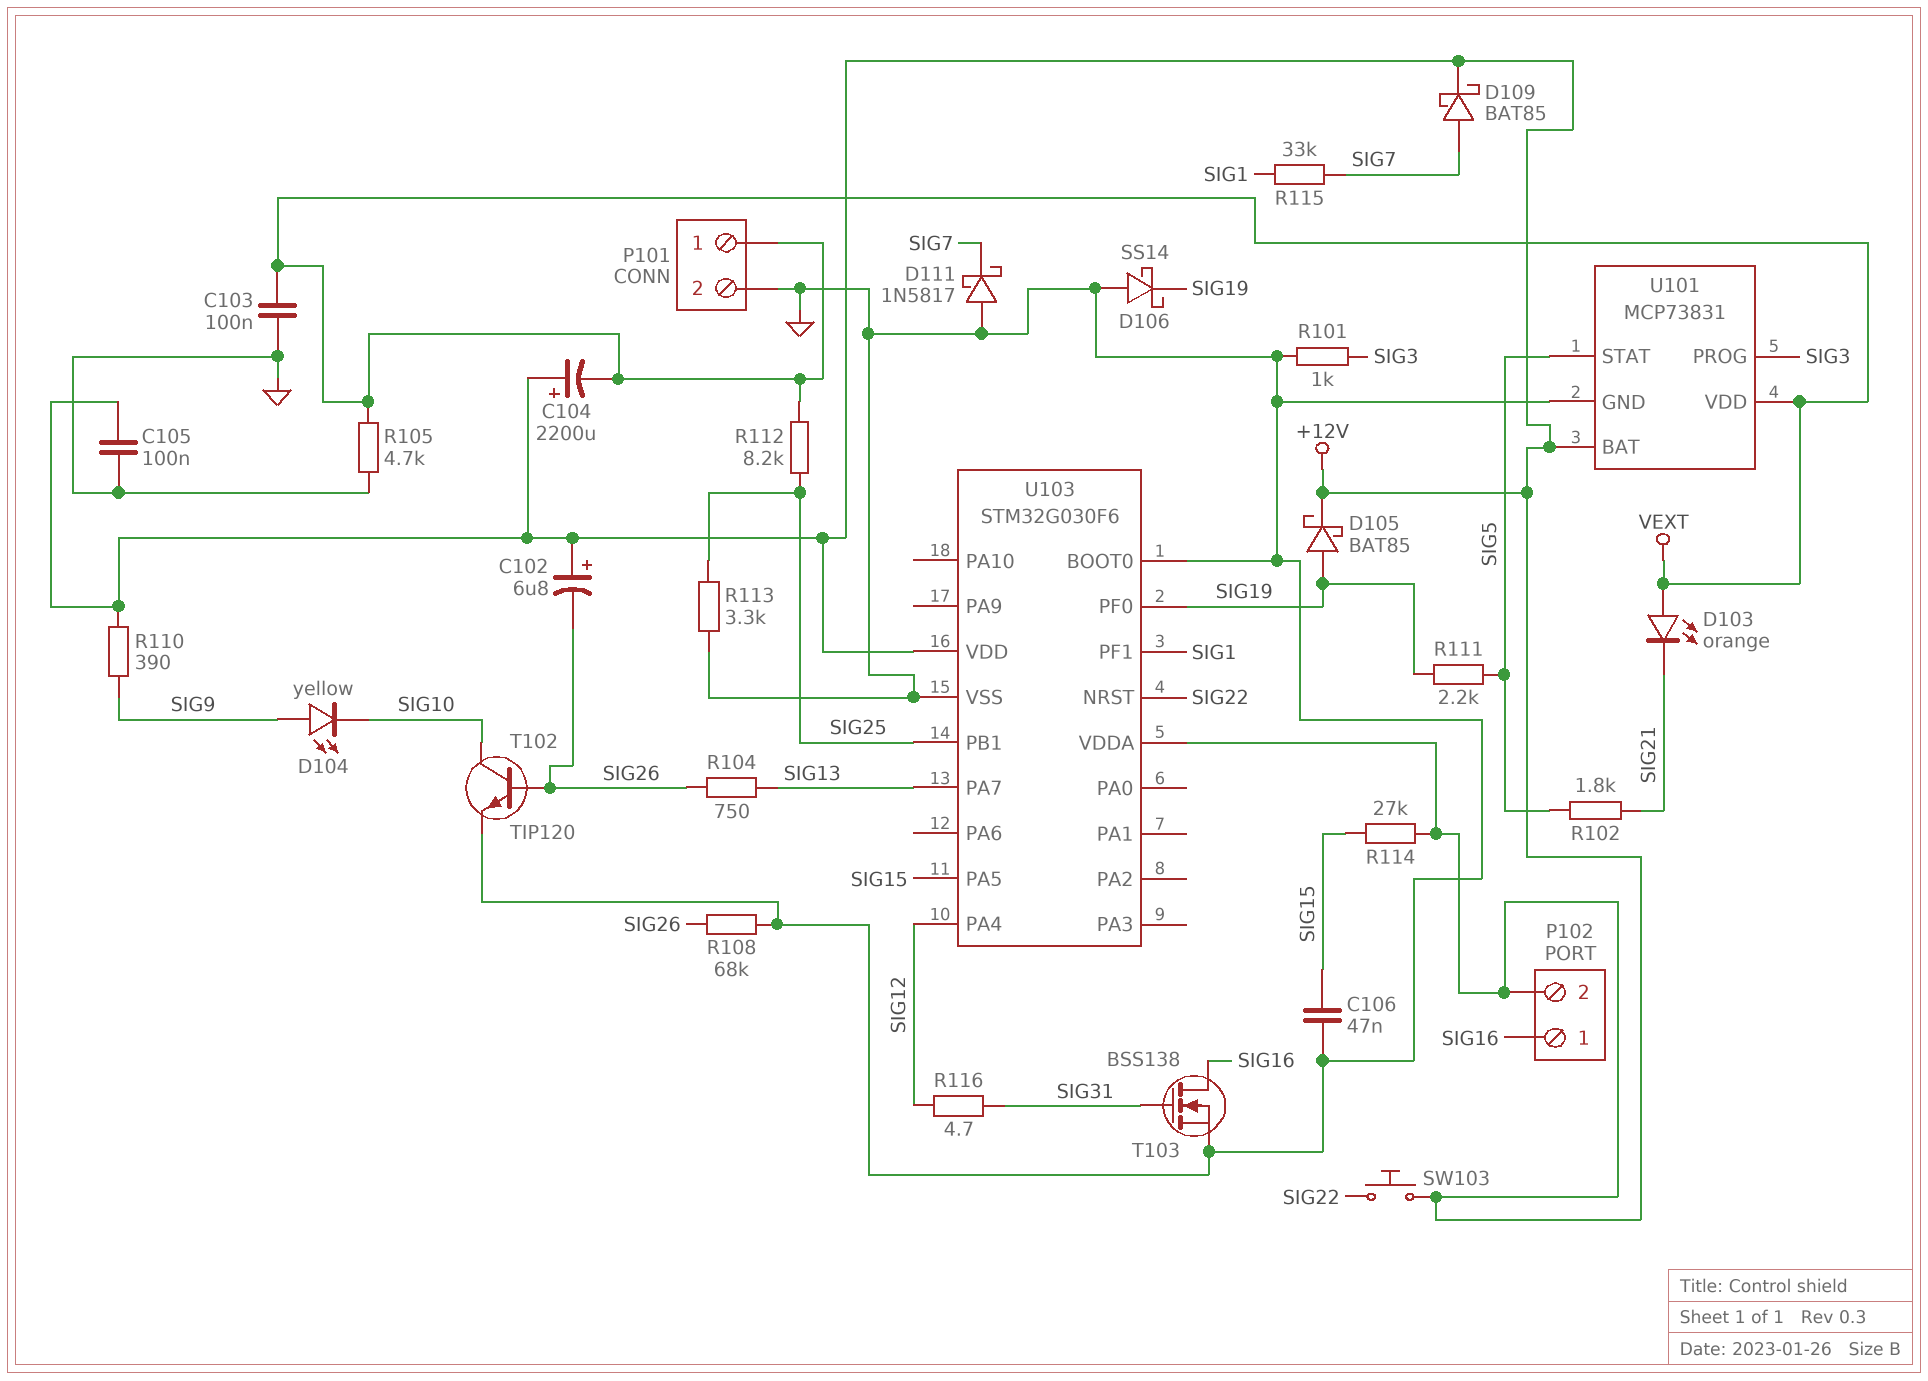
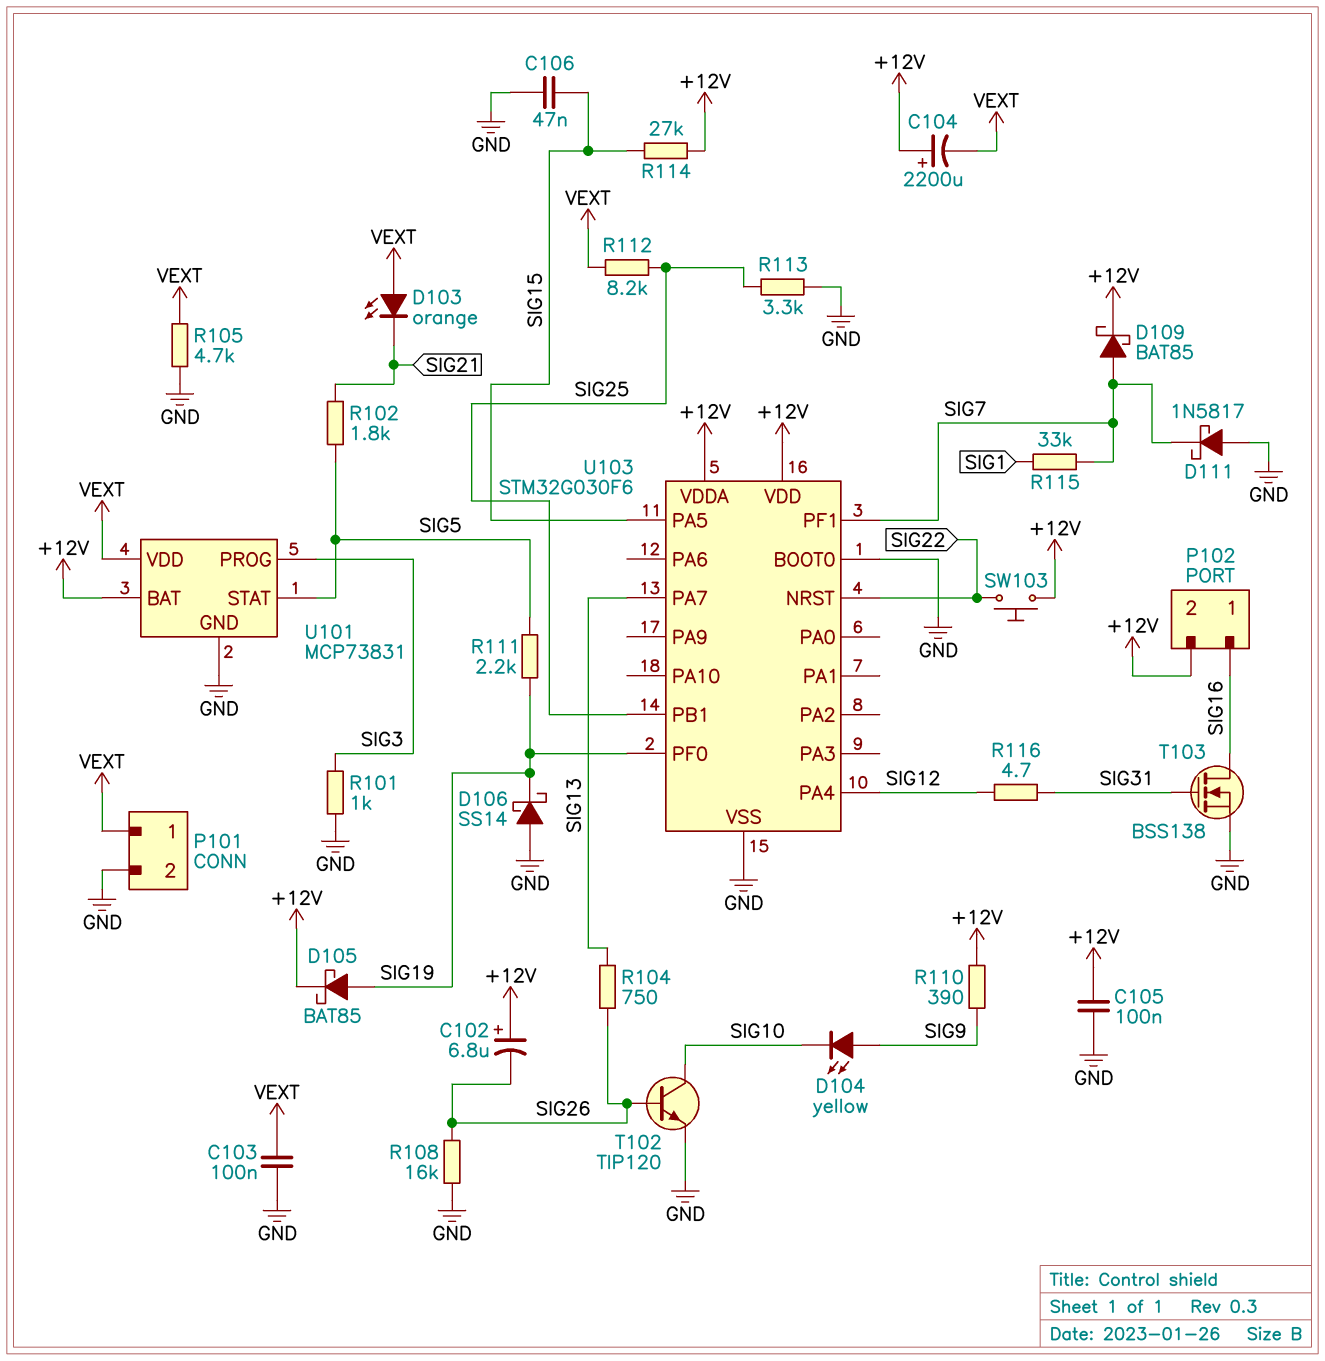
R108: 68k (GND, SIG26) -> 16k (GND, SIG26)
U103 pin PF1: SIG1 -> SIG7

